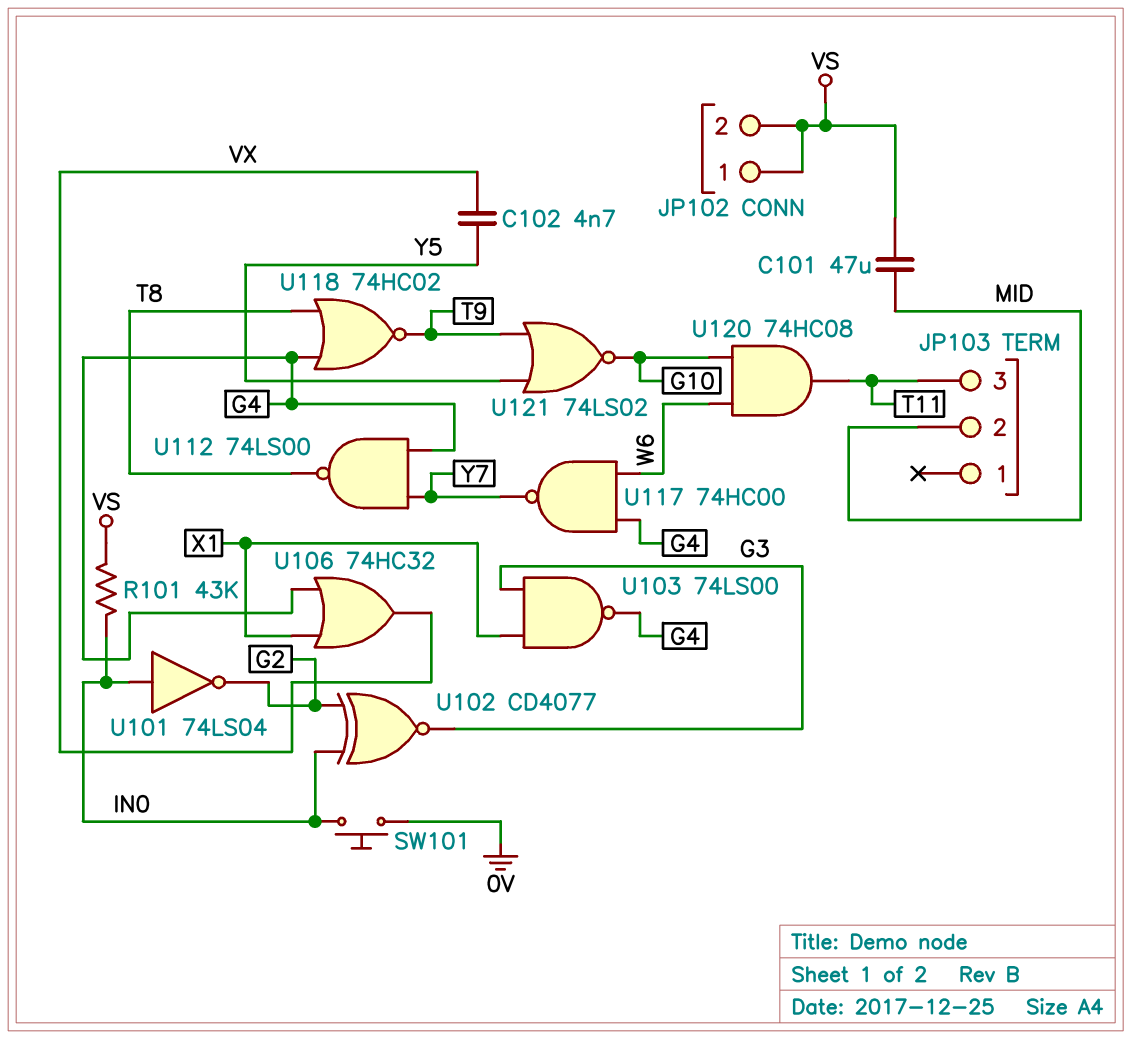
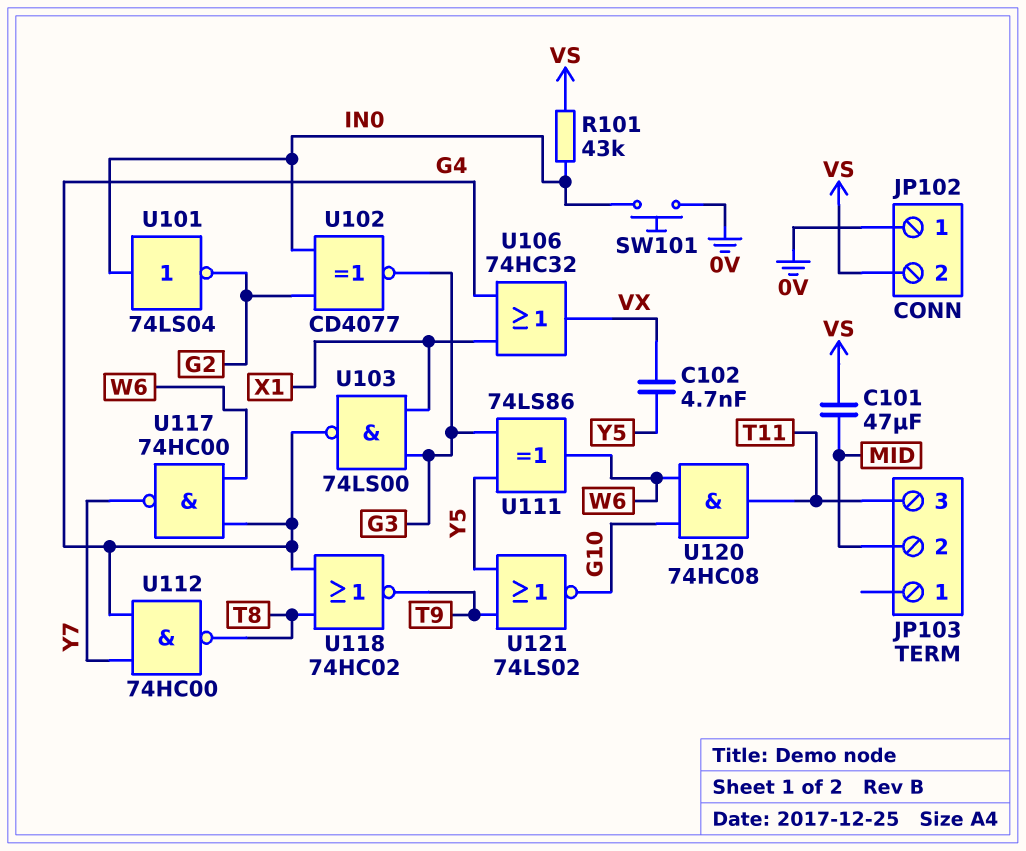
JP102 pin 1: VS -> 0V
U111: none -> XOR 74LS86 (in G3, in Y5, out W6)
U112: NAND 74LS00 (in G4, in Y7, out T8) -> NAND 74HC00 (in G4, in Y7, out T8)

